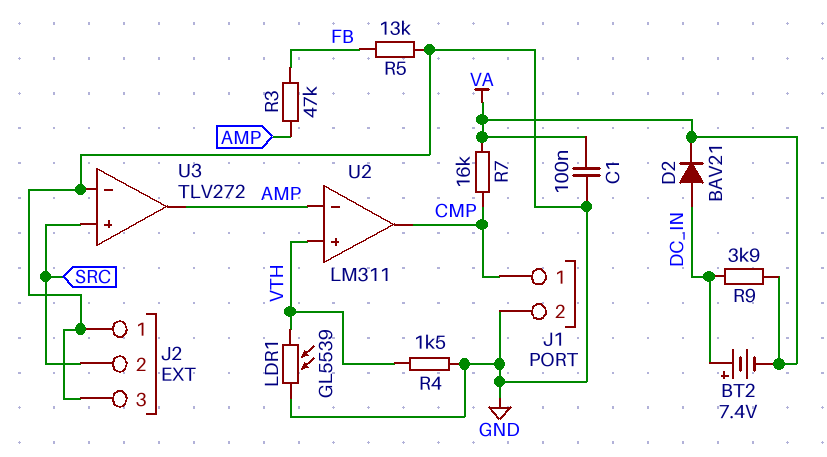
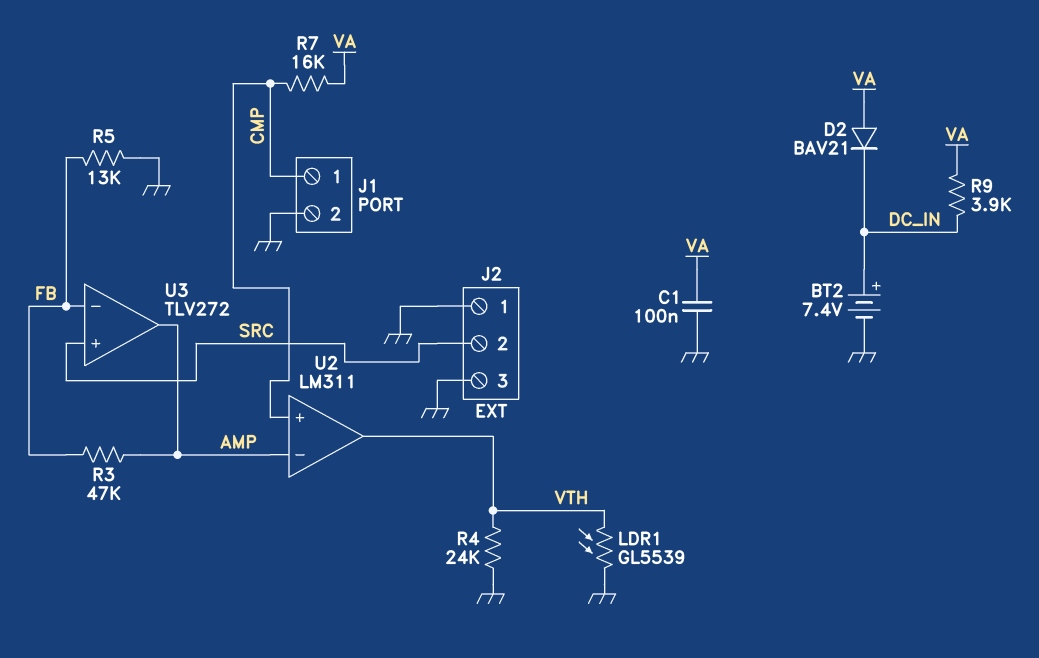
BT2: 7.4V (plus DC_IN, minus VA) -> 7.4V (plus DC_IN, minus GND)
D2: diode BAV21 (A DC_IN, K VA) -> diode BAV21 (A VA, K DC_IN)
R4: 1.5k (GND, VTH) -> 24k (GND, VTH)
U2 pin in+: VTH -> CMP
U2 pin out: CMP -> VTH
U3 pin in-: GND -> FB

